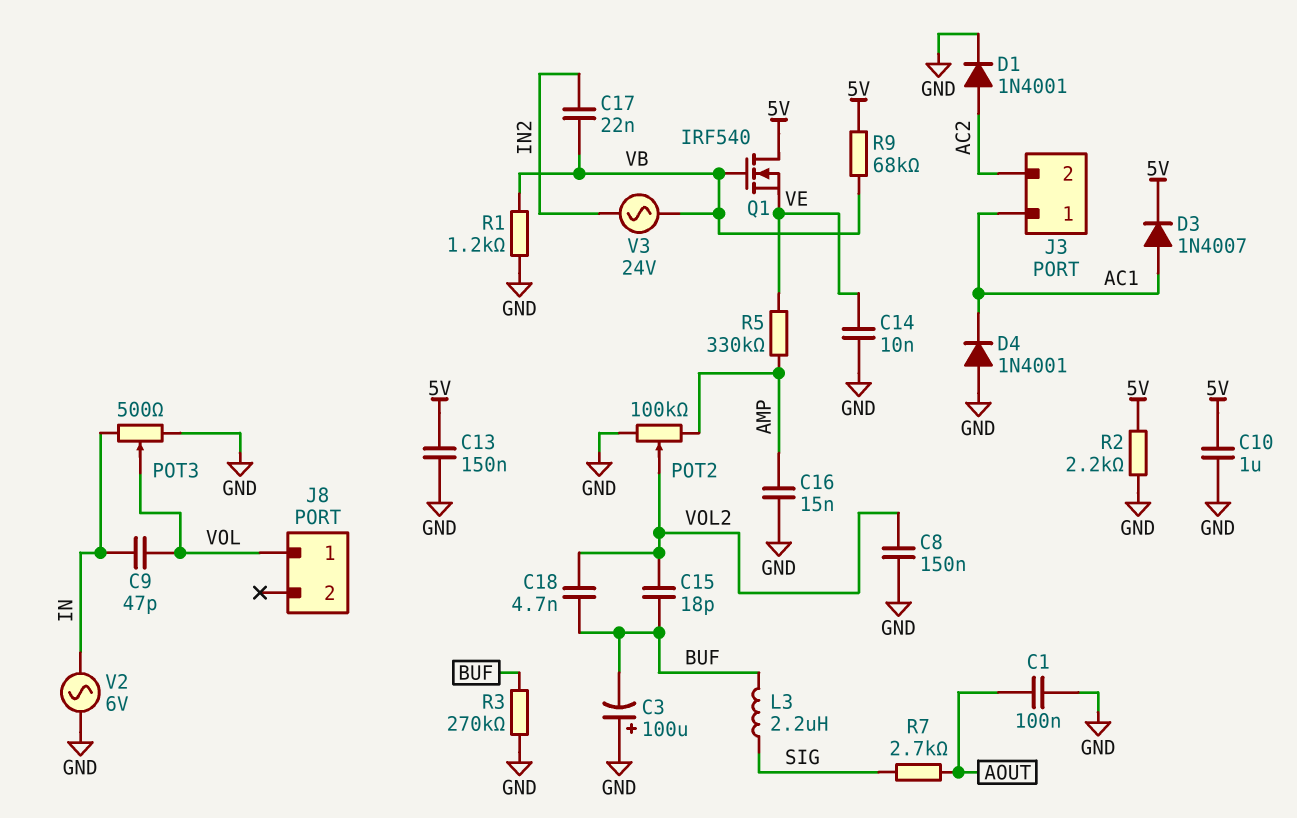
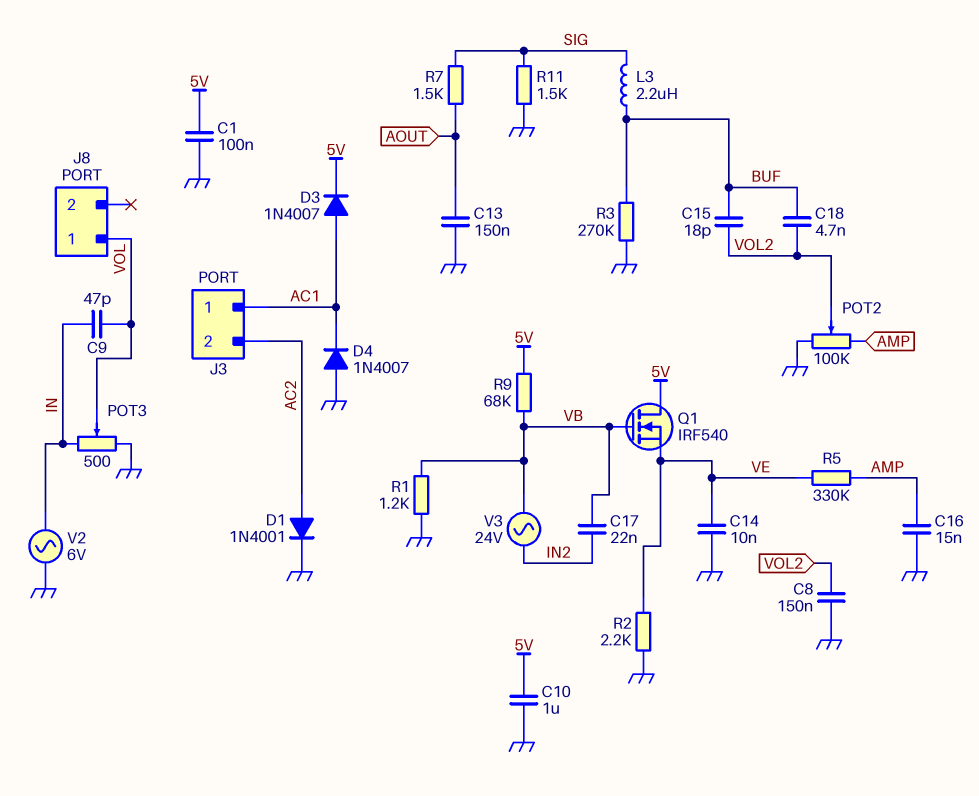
C1: 100nF (AOUT, GND) -> 100nF (5V, GND)
C3: 100uF (plus GND, minus BUF) -> none
C13: 150nF (5V, GND) -> 150nF (AOUT, GND)
D4: diode 1N4001 (A GND, K AC1) -> diode 1N4007 (A GND, K AC1)
R2: 2.2k (5V, GND) -> 2.2k (GND, VE)
R7: 2.7k (AOUT, SIG) -> 1.5k (AOUT, SIG)
R11: none -> 1.5k (GND, SIG)

